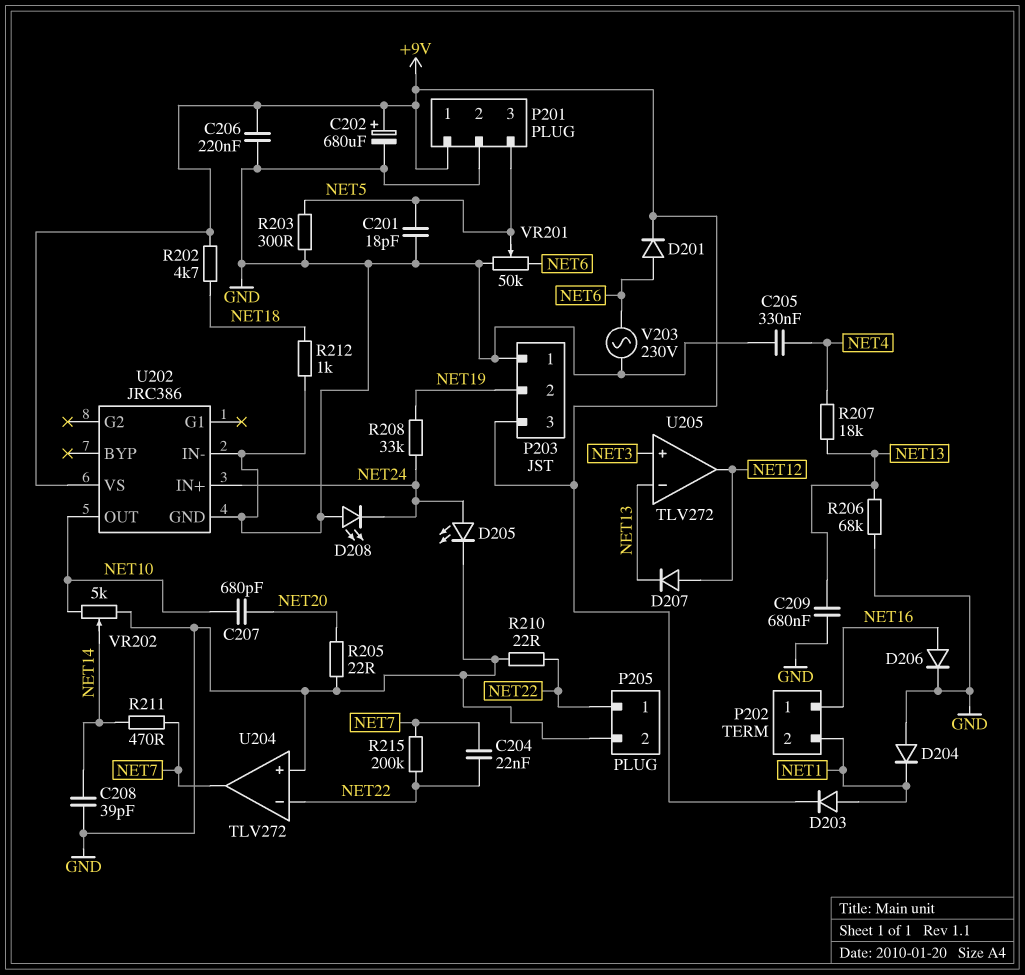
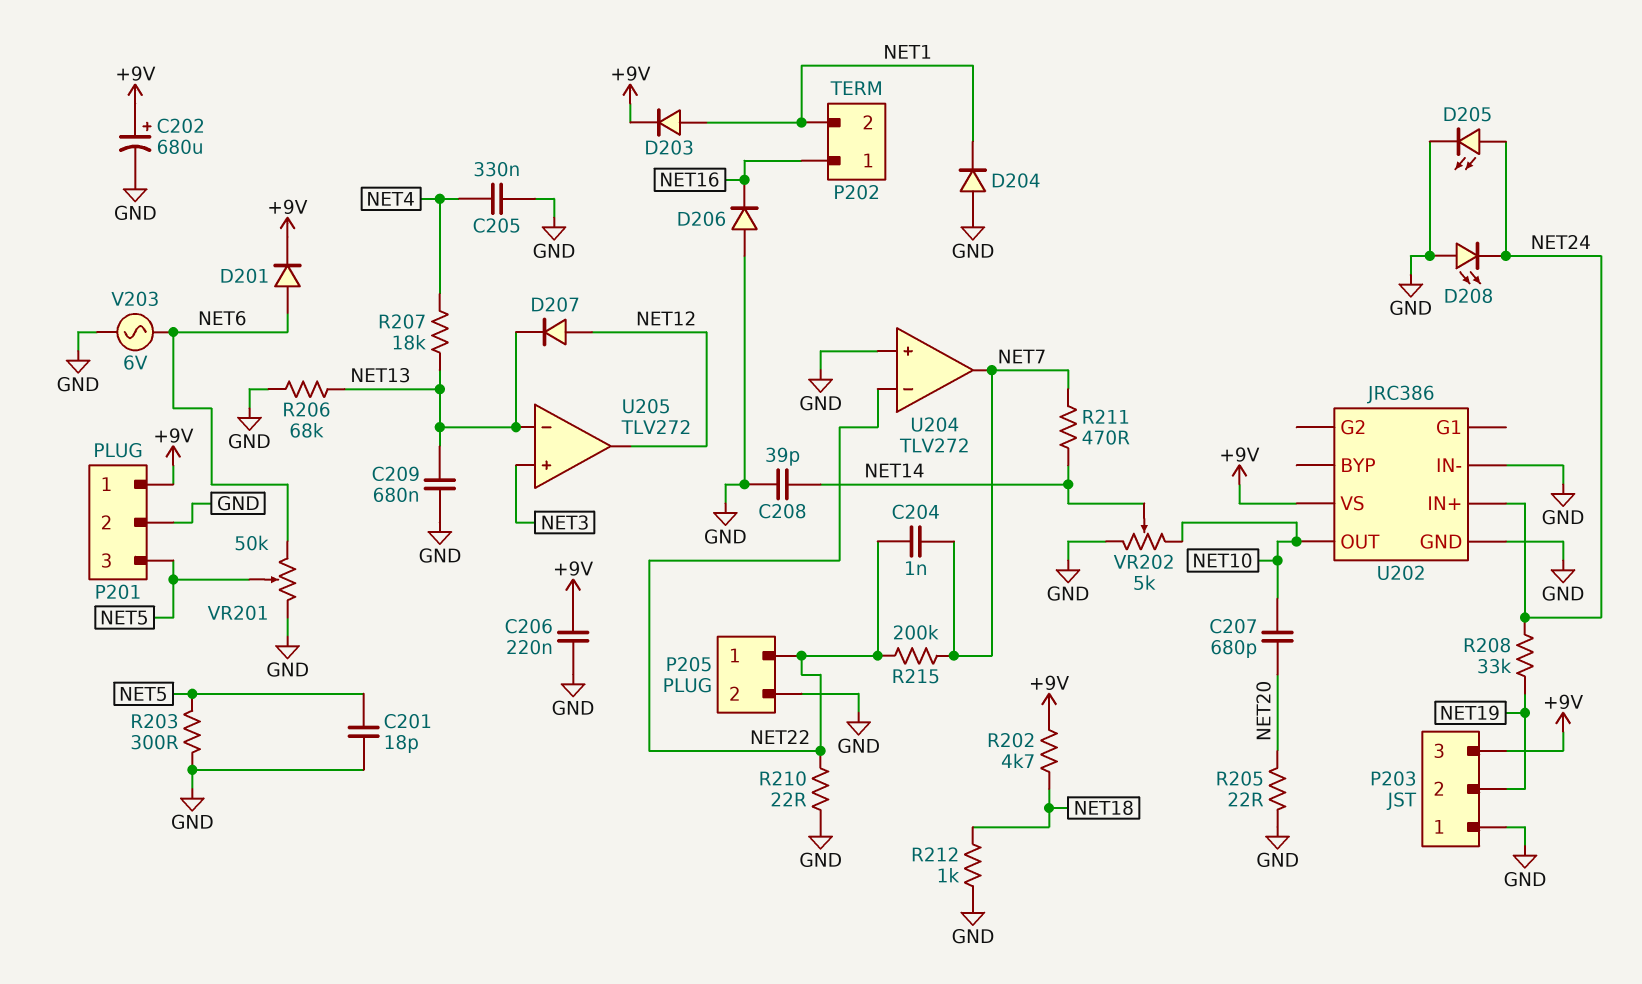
C204: 22nF (NET7, NET22) -> 1nF (NET7, NET22)
D206: diode (A NET16, K GND) -> diode (A GND, K NET16)
V203: AC 230V (GND, NET6) -> AC 6V (GND, NET6)

